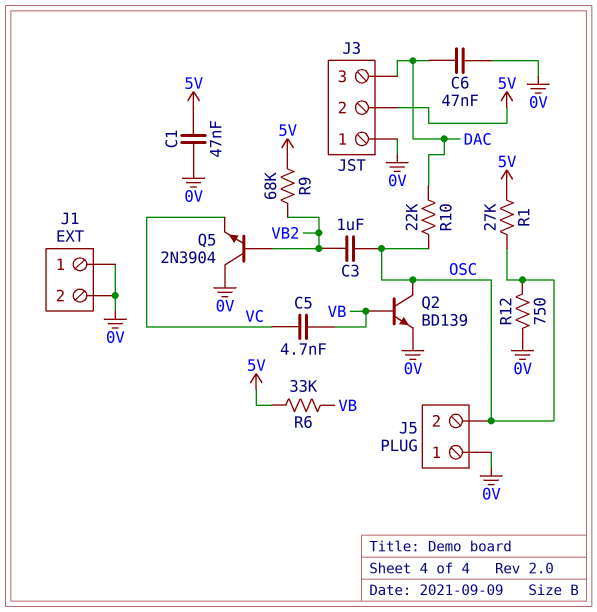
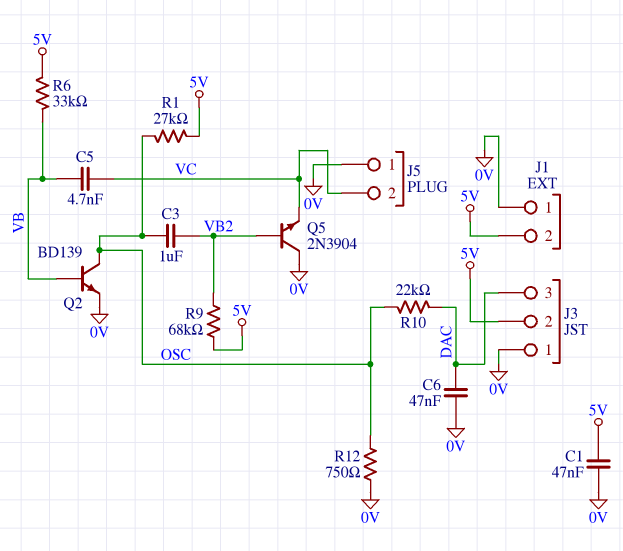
J1 pin 2: 0V -> 5V
J5 pin 2: OSC -> VC

